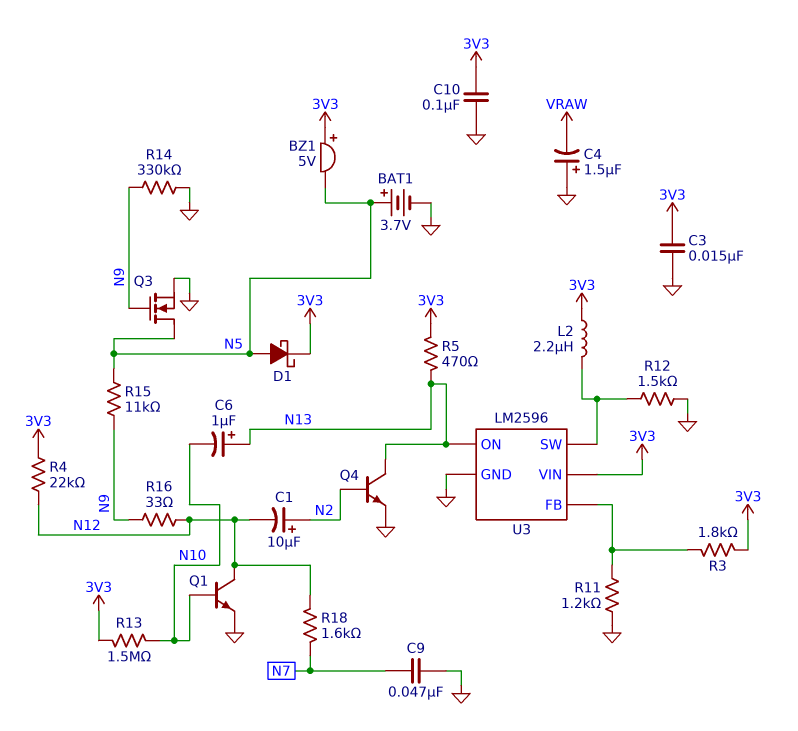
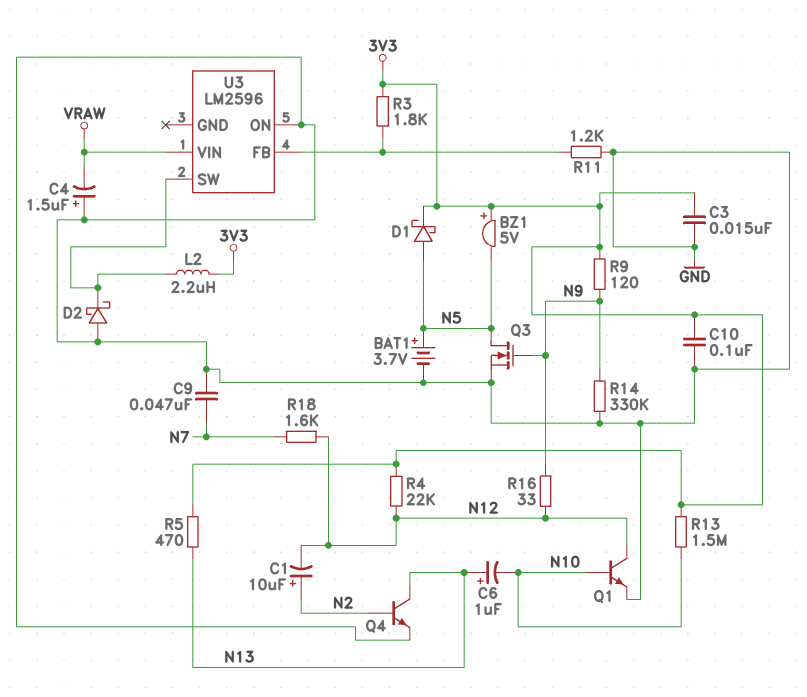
D2: none -> schottky (A GND, K U3/SW)
R9: none -> 120 (3V3, N9)
R12: 1.5k (GND, U3/SW) -> none
R15: 11k (N5, N9) -> none
U3 pin GND: GND -> none
U3 pin ON: N13 -> GND
U3 pin VIN: 3V3 -> VRAW

